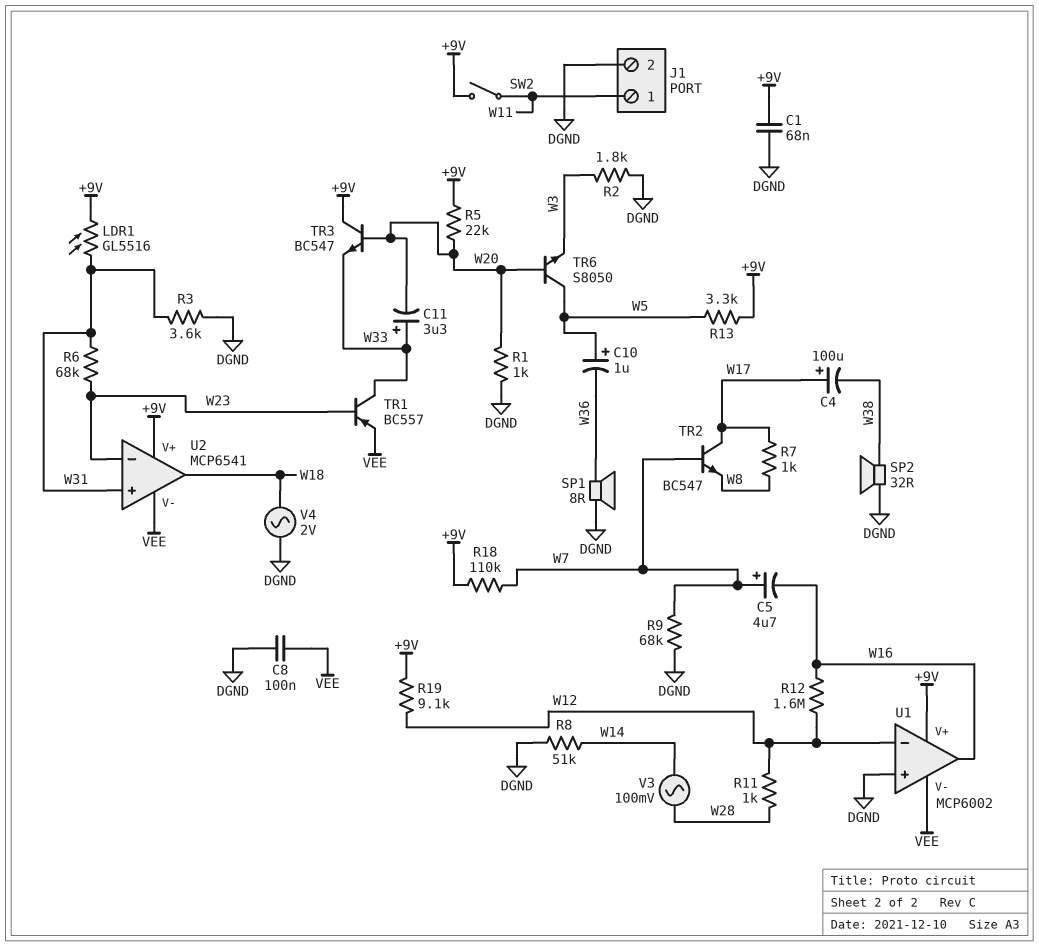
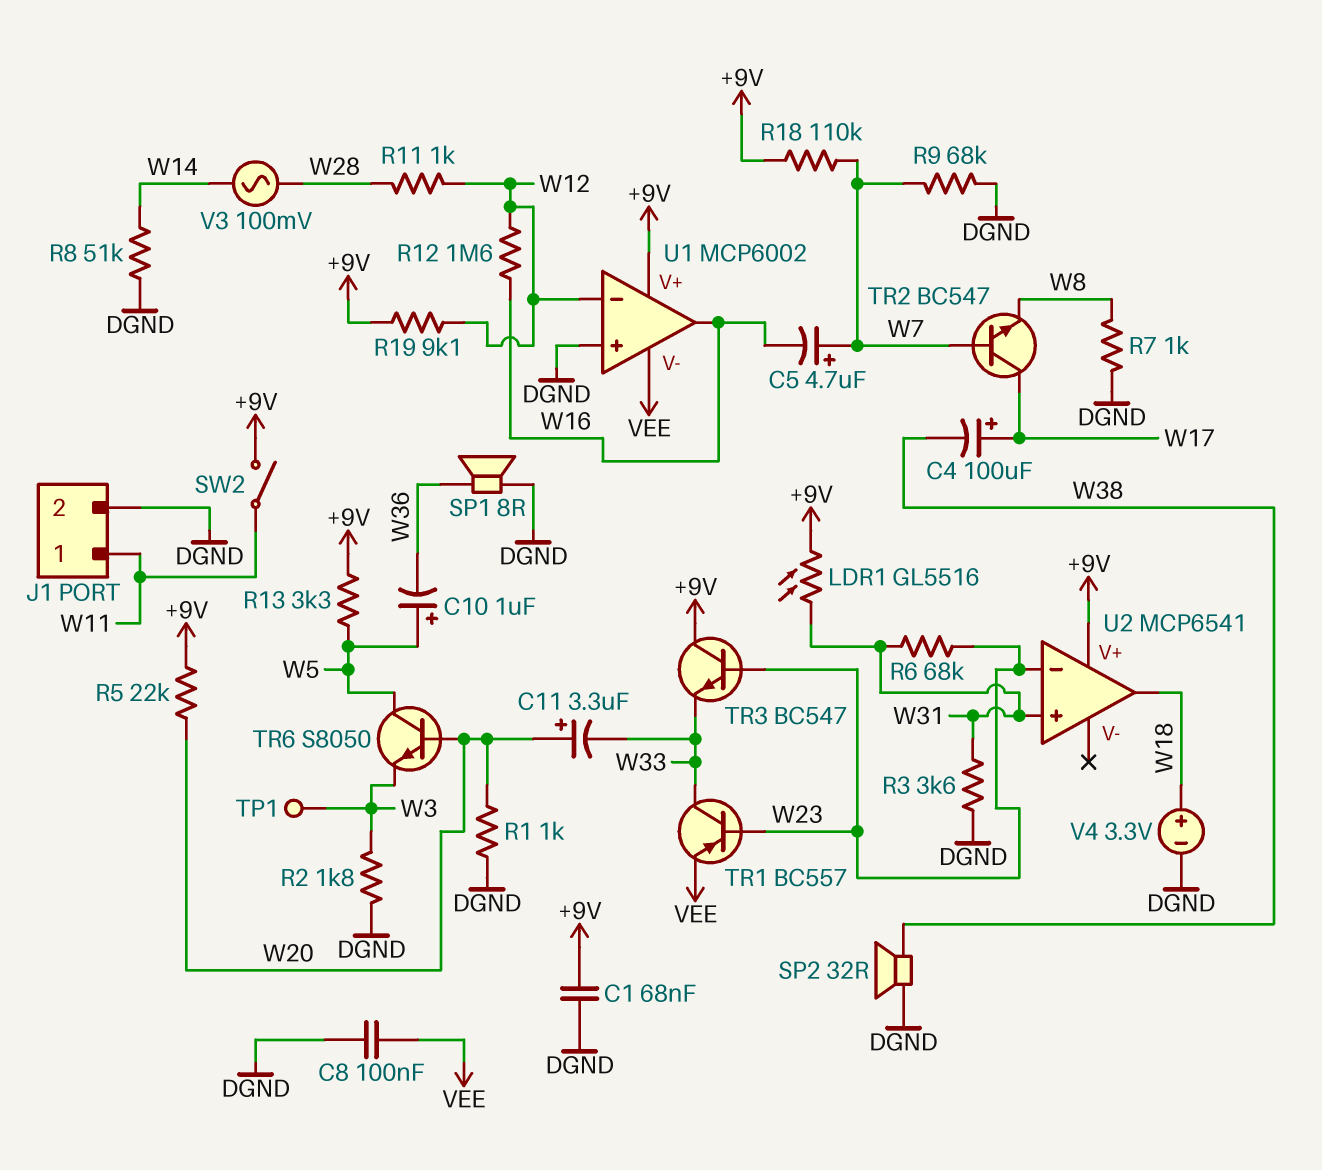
C11: 3.3uF (plus W33, minus W20) -> 3.3uF (plus W20, minus W33)
R7: 1k (W8, W17) -> 1k (DGND, W8)
TP1: none -> test point (W3)
TR3: NPN BC547 (B W20, C +9V, E W33) -> NPN BC547 (B W23, C +9V, E W33)
U2 pin V-: VEE -> none
V4: AC 2V (DGND, W18) -> 3.3V (plus W18, minus DGND)

